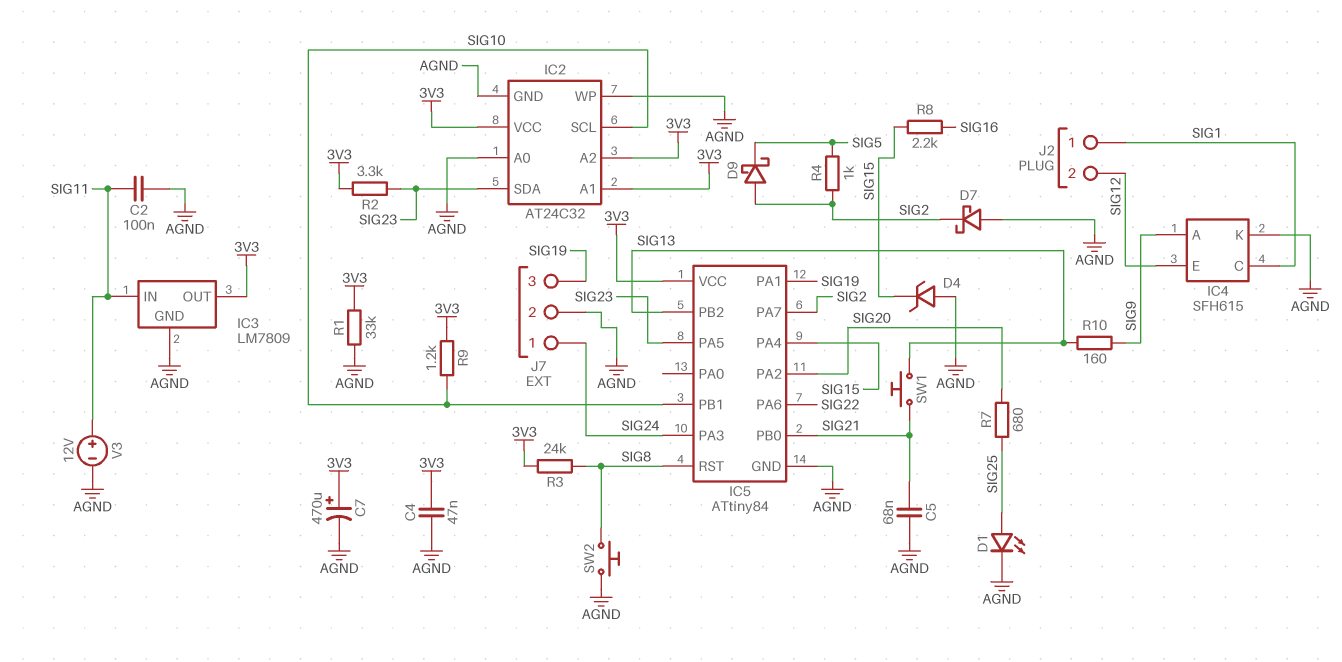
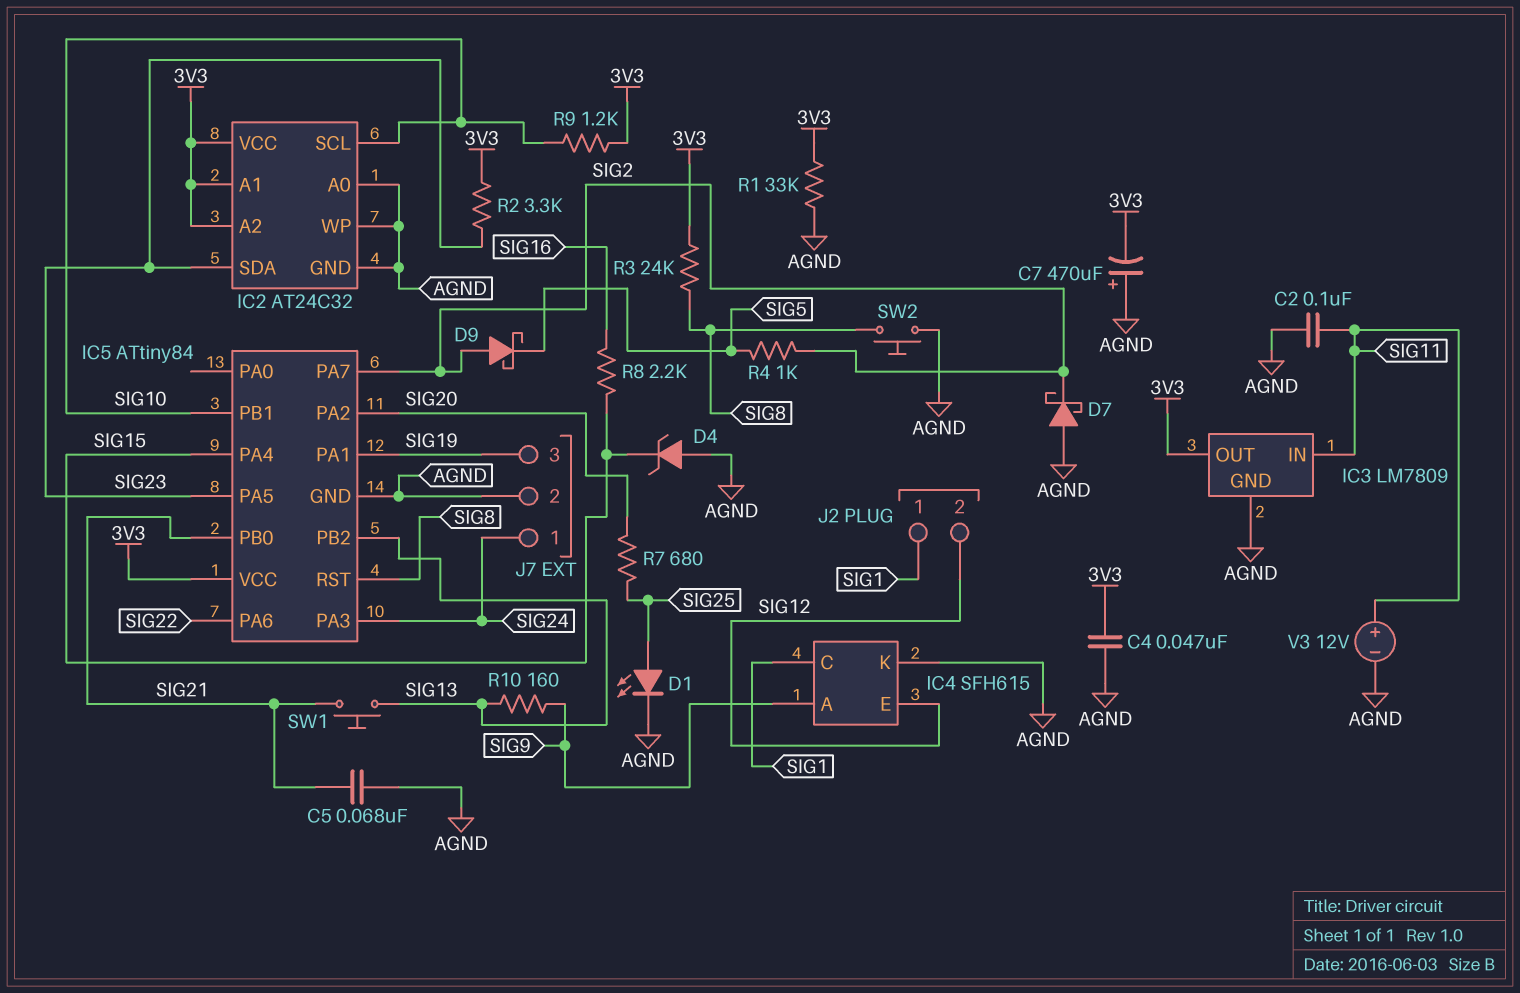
C7: 470uF (plus 3V3, minus AGND) -> 470uF (plus AGND, minus 3V3)

